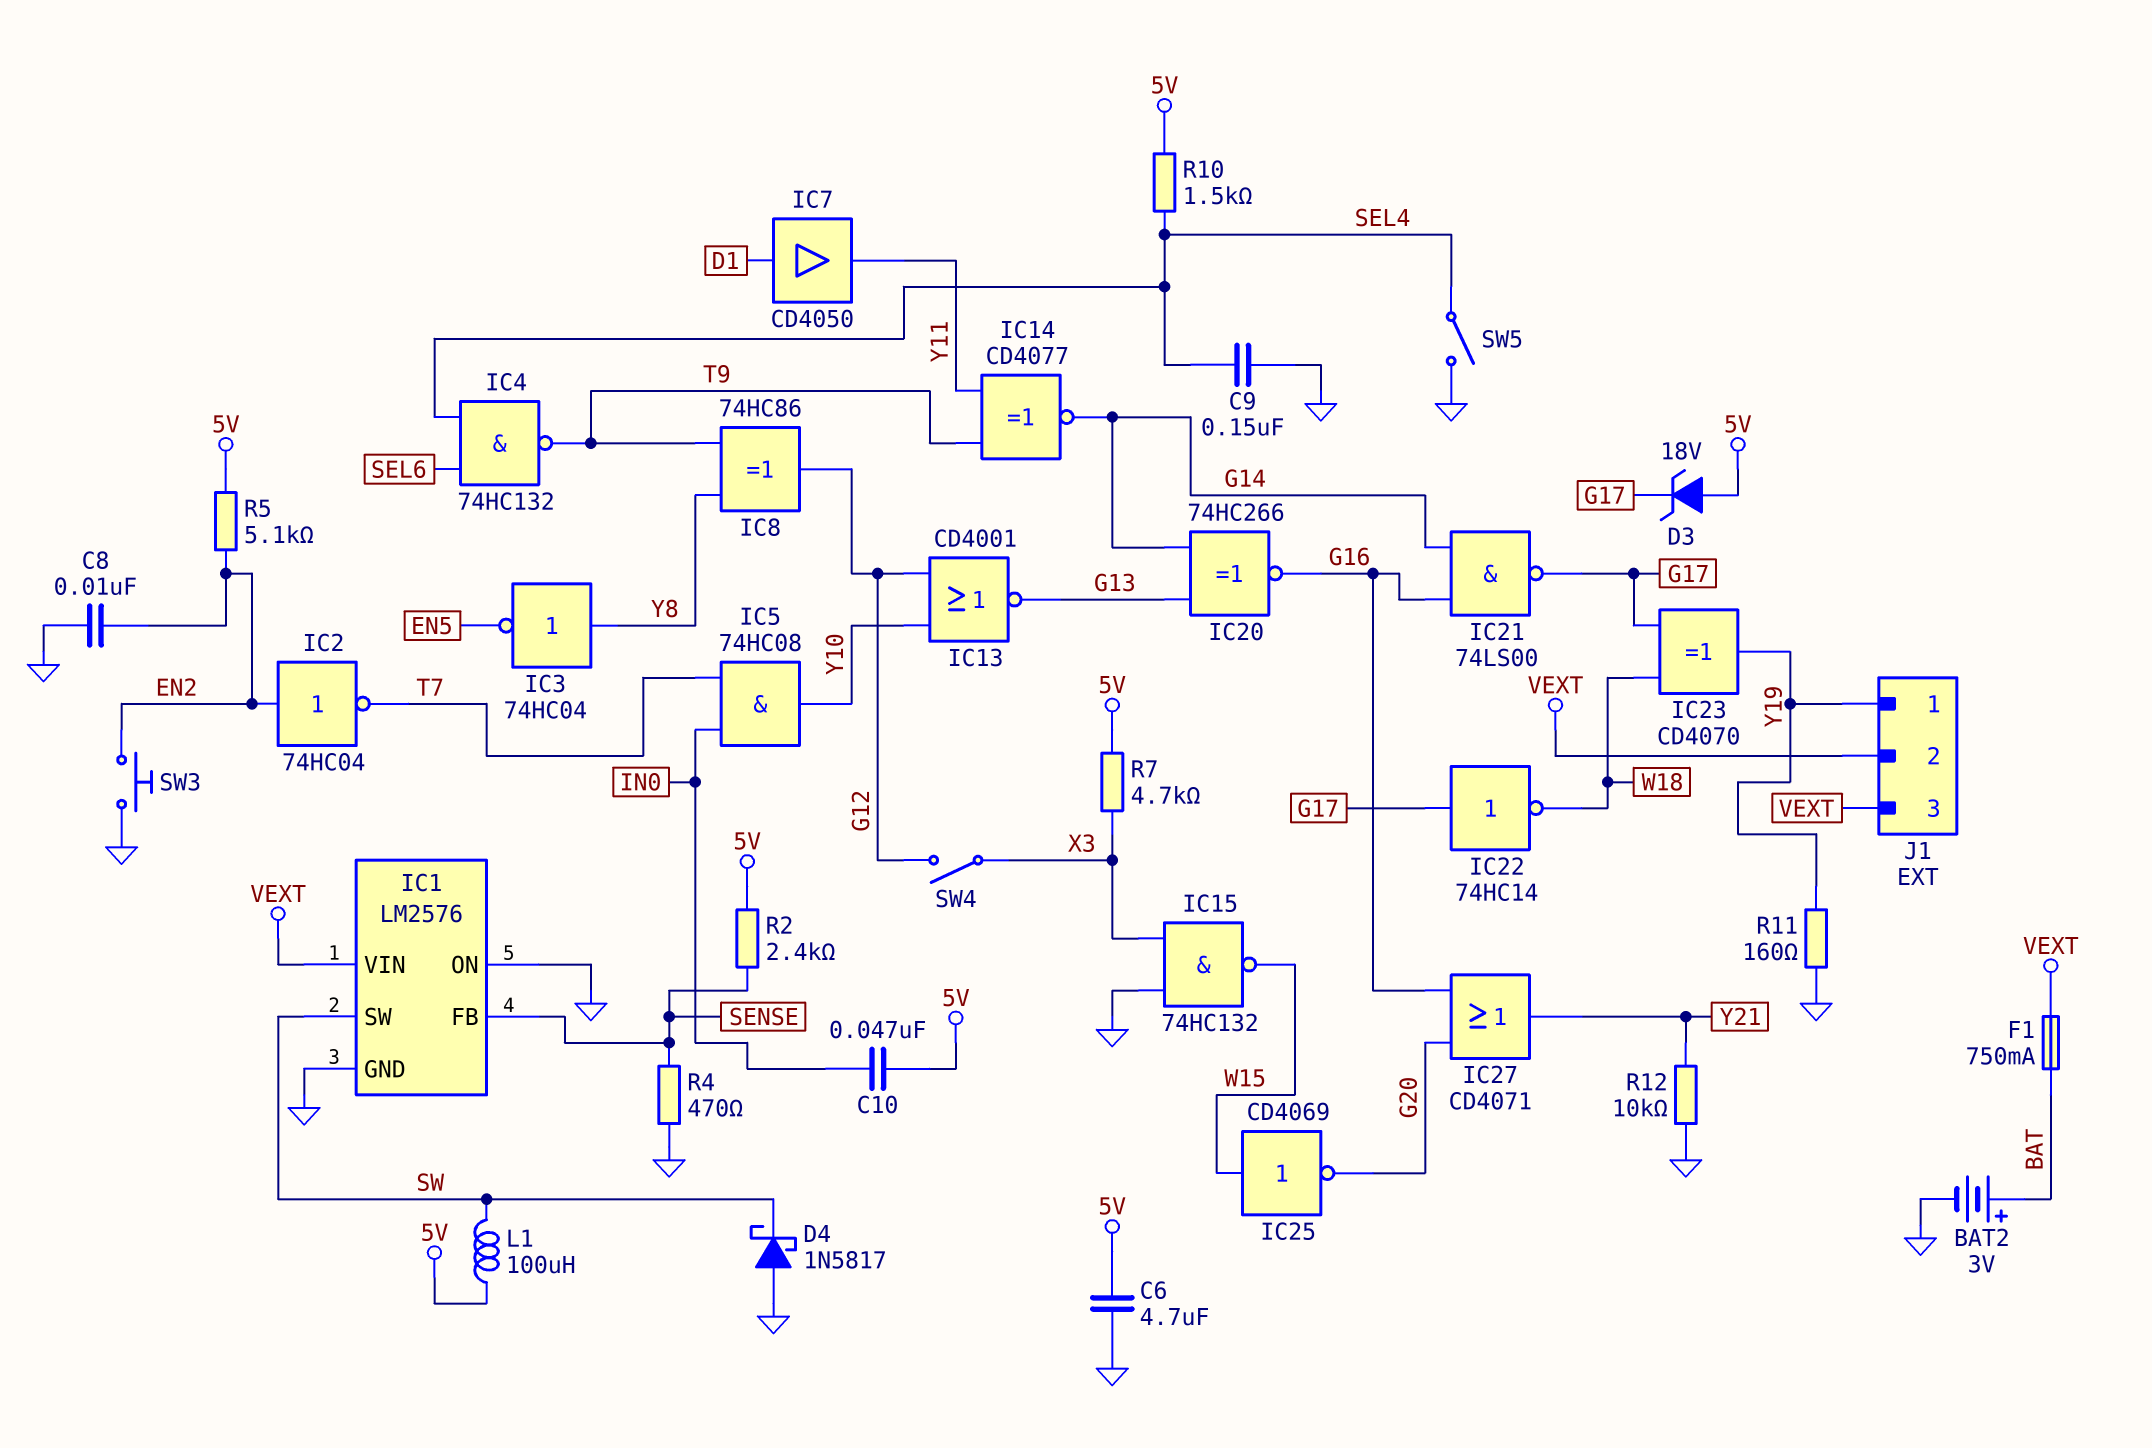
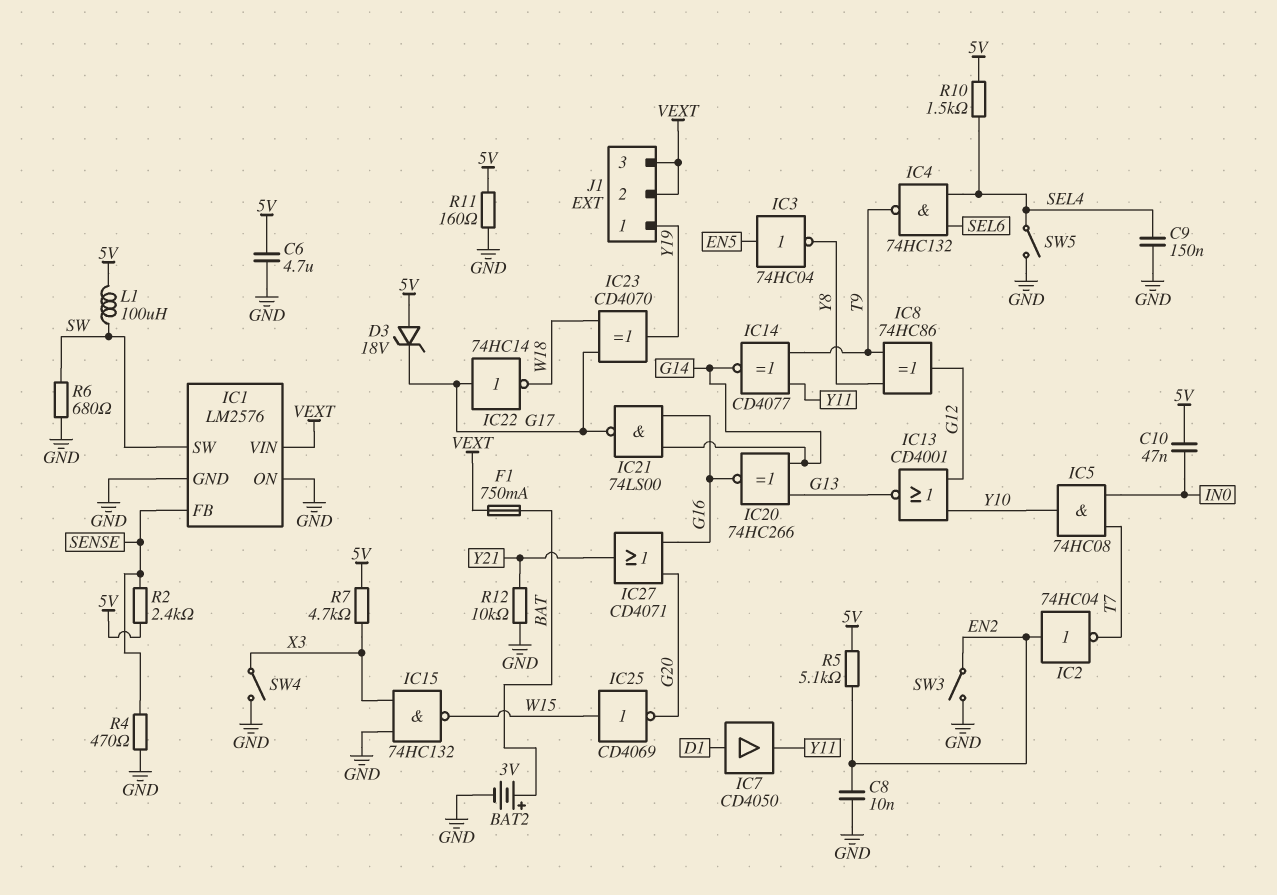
D4: schottky 1N5817 (A GND, K SW) -> none
IC3: NOT 74HC04 (in Y8, out EN5) -> NOT 74HC04 (in EN5, out Y8)
R6: none -> 680 (GND, SW)
R11: 160 (GND, Y19) -> 160 (5V, GND)
SW3: button (EN2, GND) -> switch (EN2, GND)
SW4: switch (G12, X3) -> switch (GND, X3)

